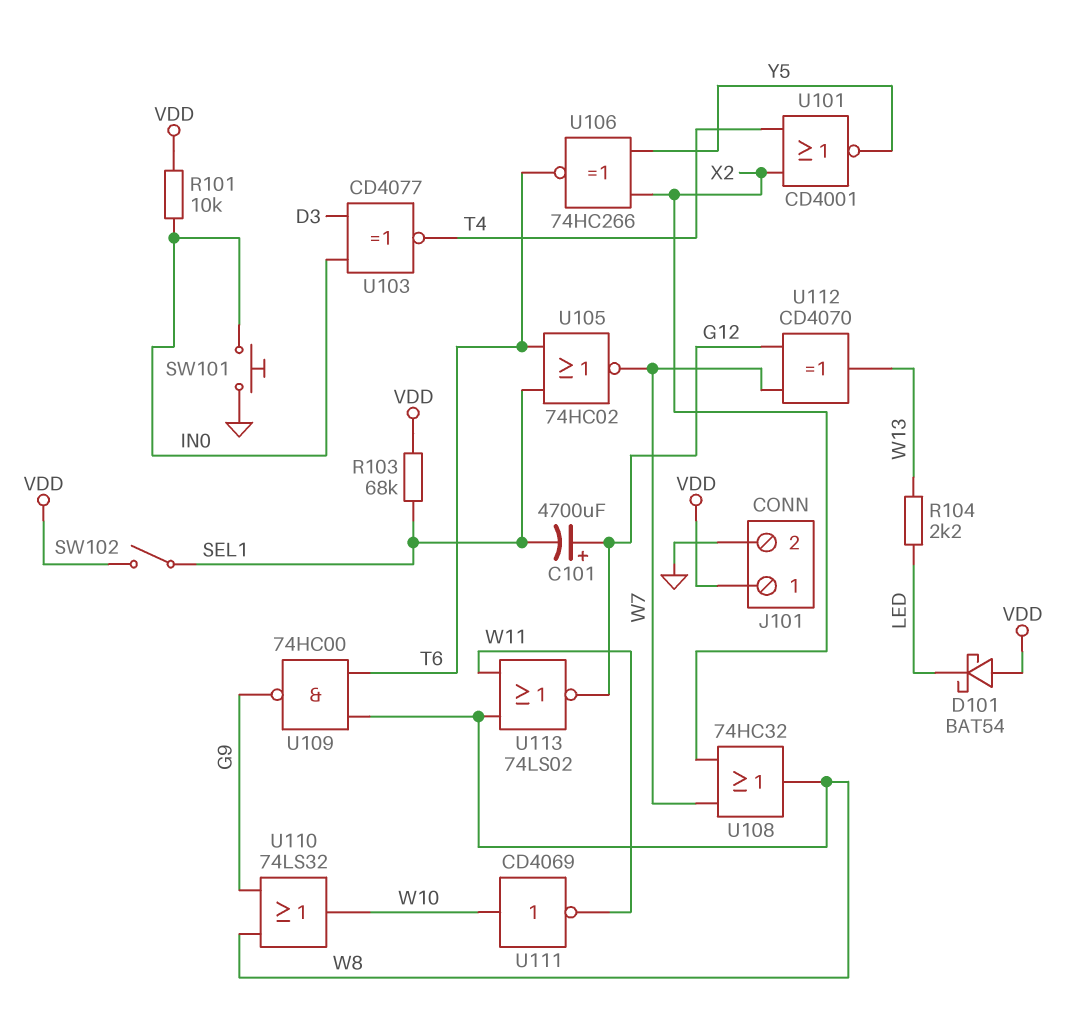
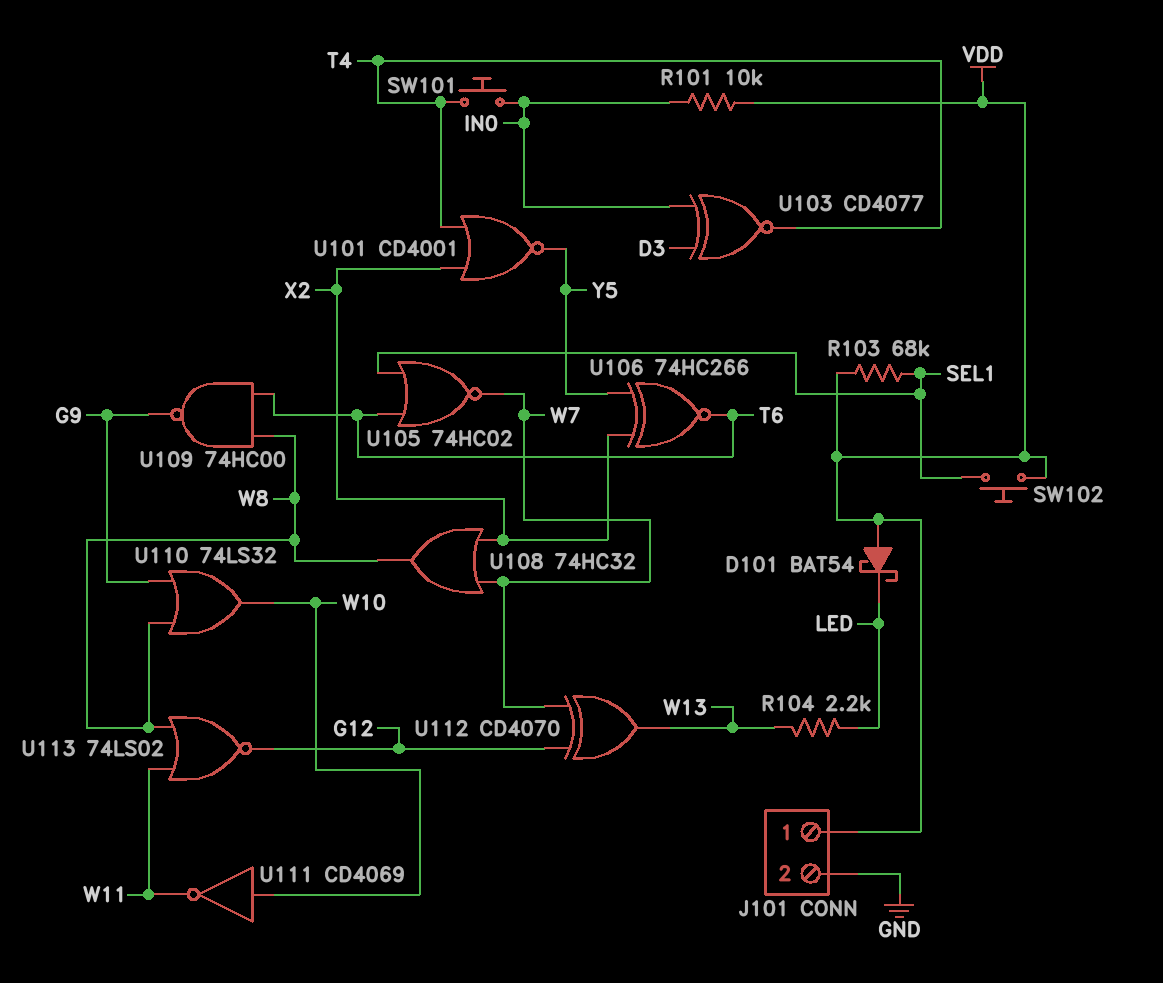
C101: 4700uF (plus G12, minus SEL1) -> none
SW101: button (GND, IN0) -> button (IN0, T4)
SW102: switch (SEL1, VDD) -> button (SEL1, VDD)

